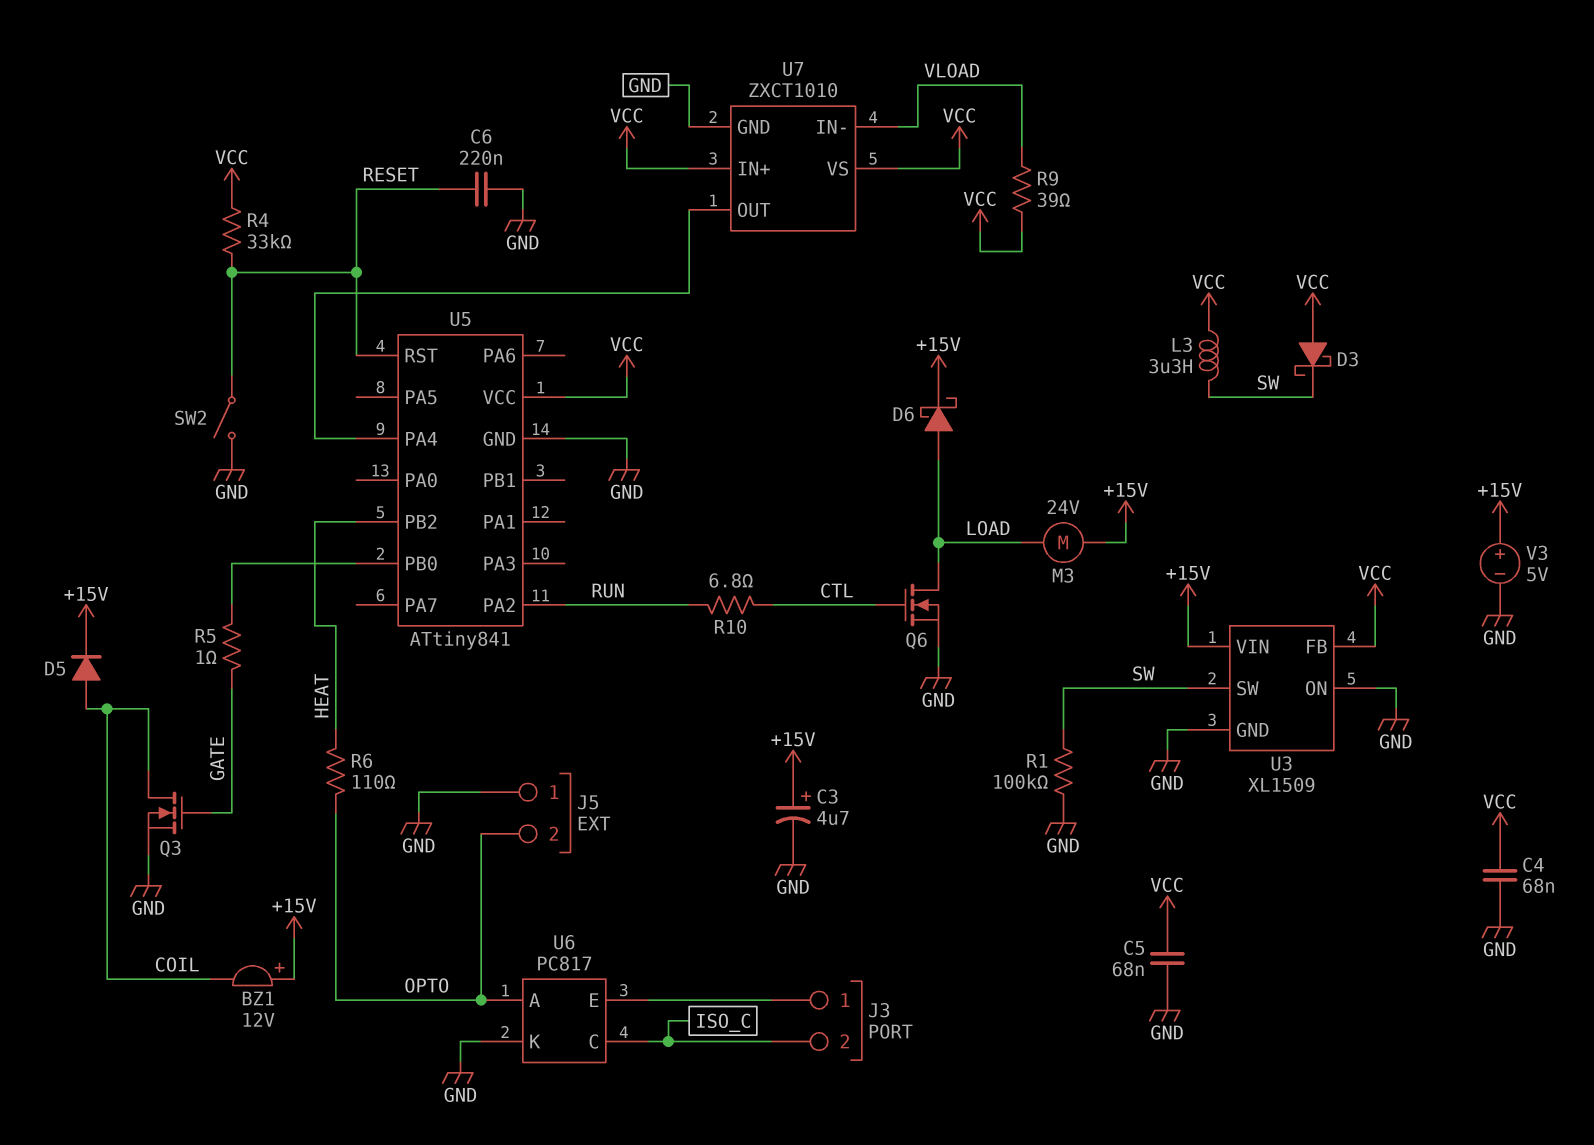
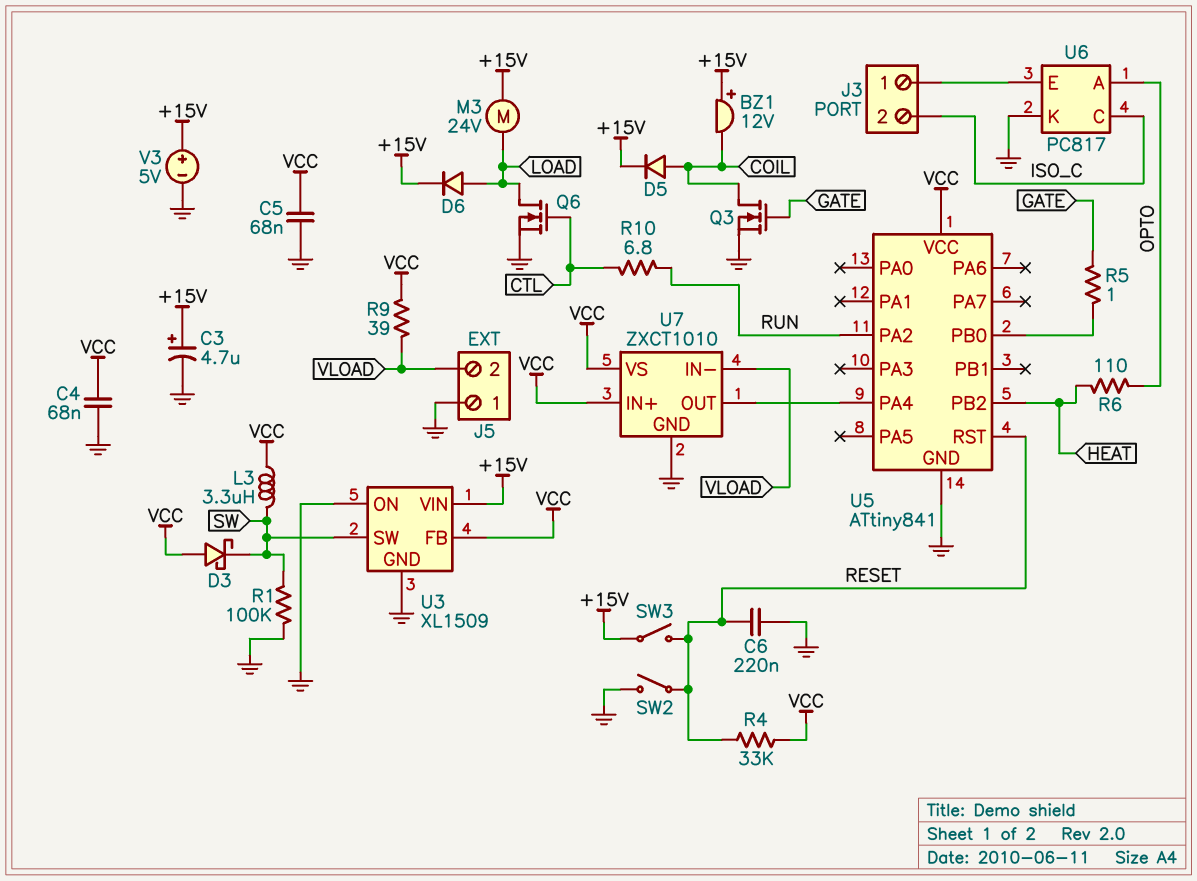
D6: schottky (A LOAD, K +15V) -> diode (A LOAD, K +15V)
J5 pin 2: OPTO -> VLOAD
SW3: none -> switch (+15V, RESET)

